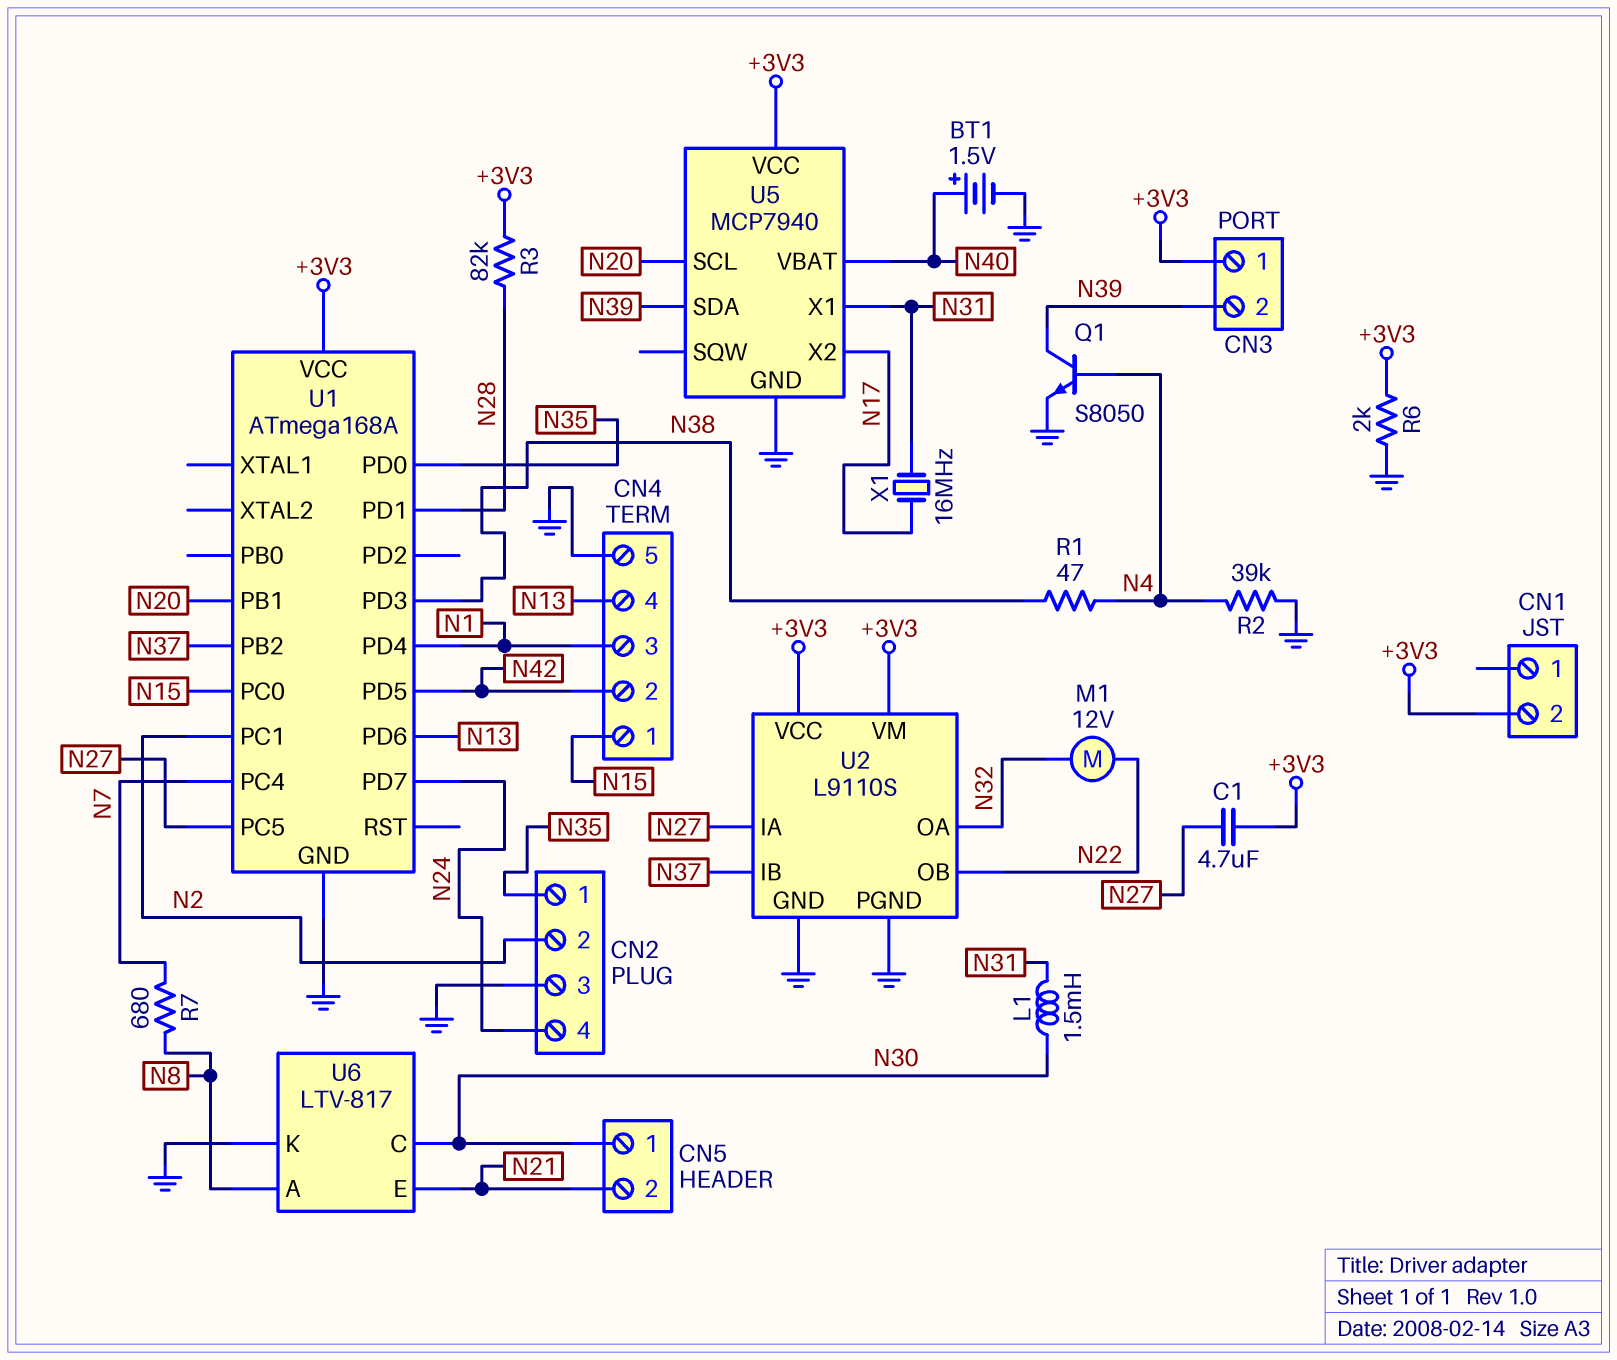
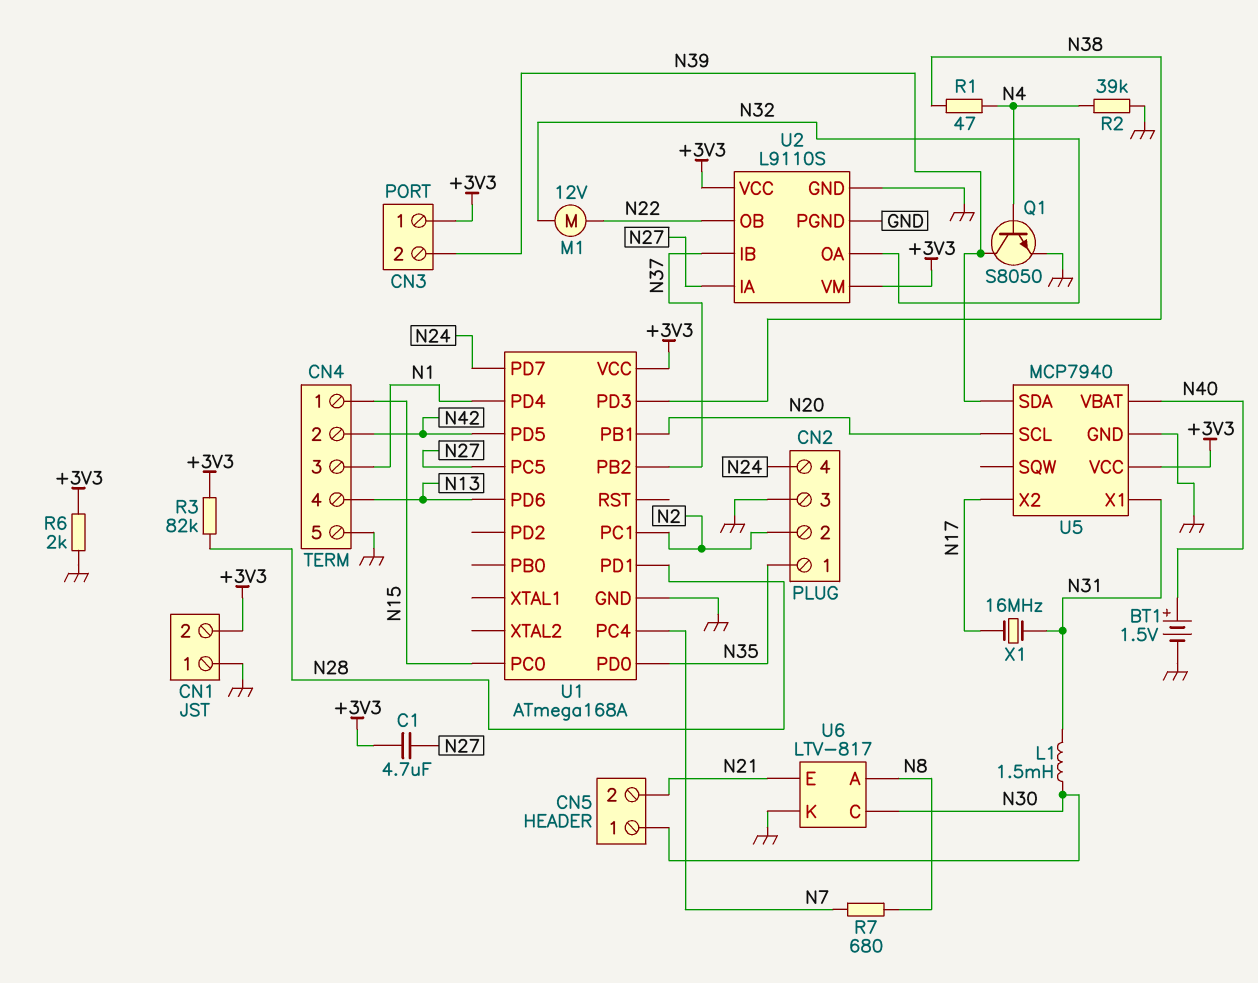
CN1 pin 1: none -> GND

